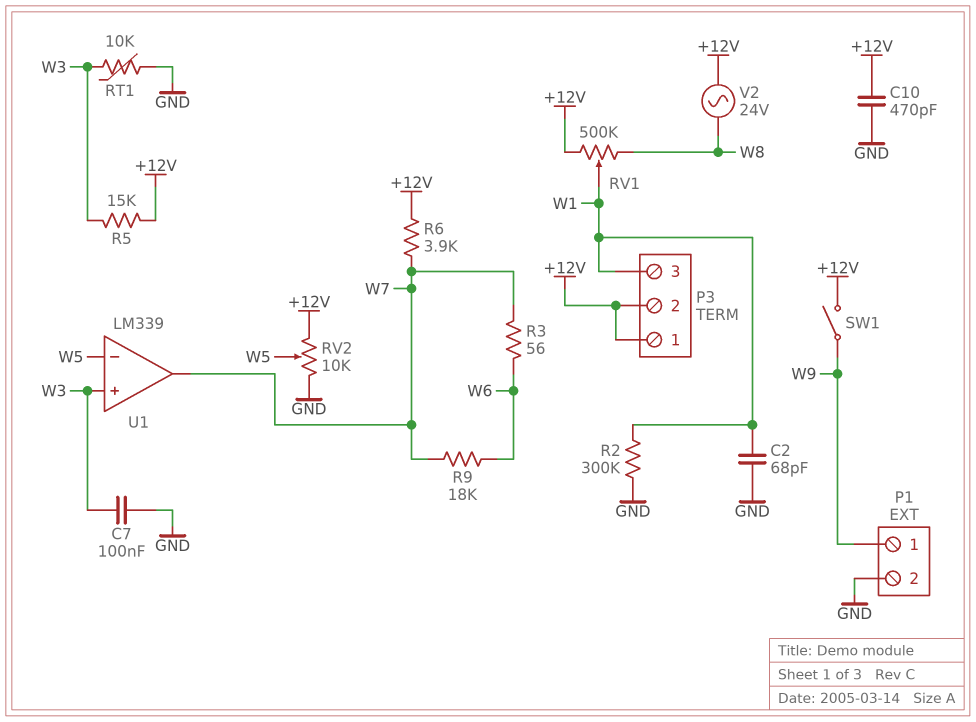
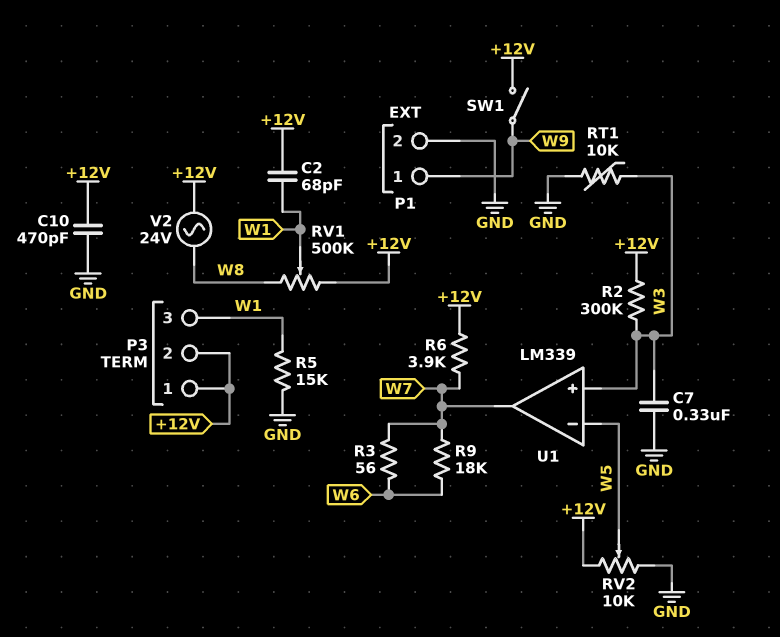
C2: 68pF (GND, W1) -> 68pF (+12V, W1)
C7: 100nF (GND, W3) -> 330nF (GND, W3)
R2: 300k (GND, W1) -> 300k (+12V, W3)
R5: 15k (+12V, W3) -> 15k (GND, W1)

